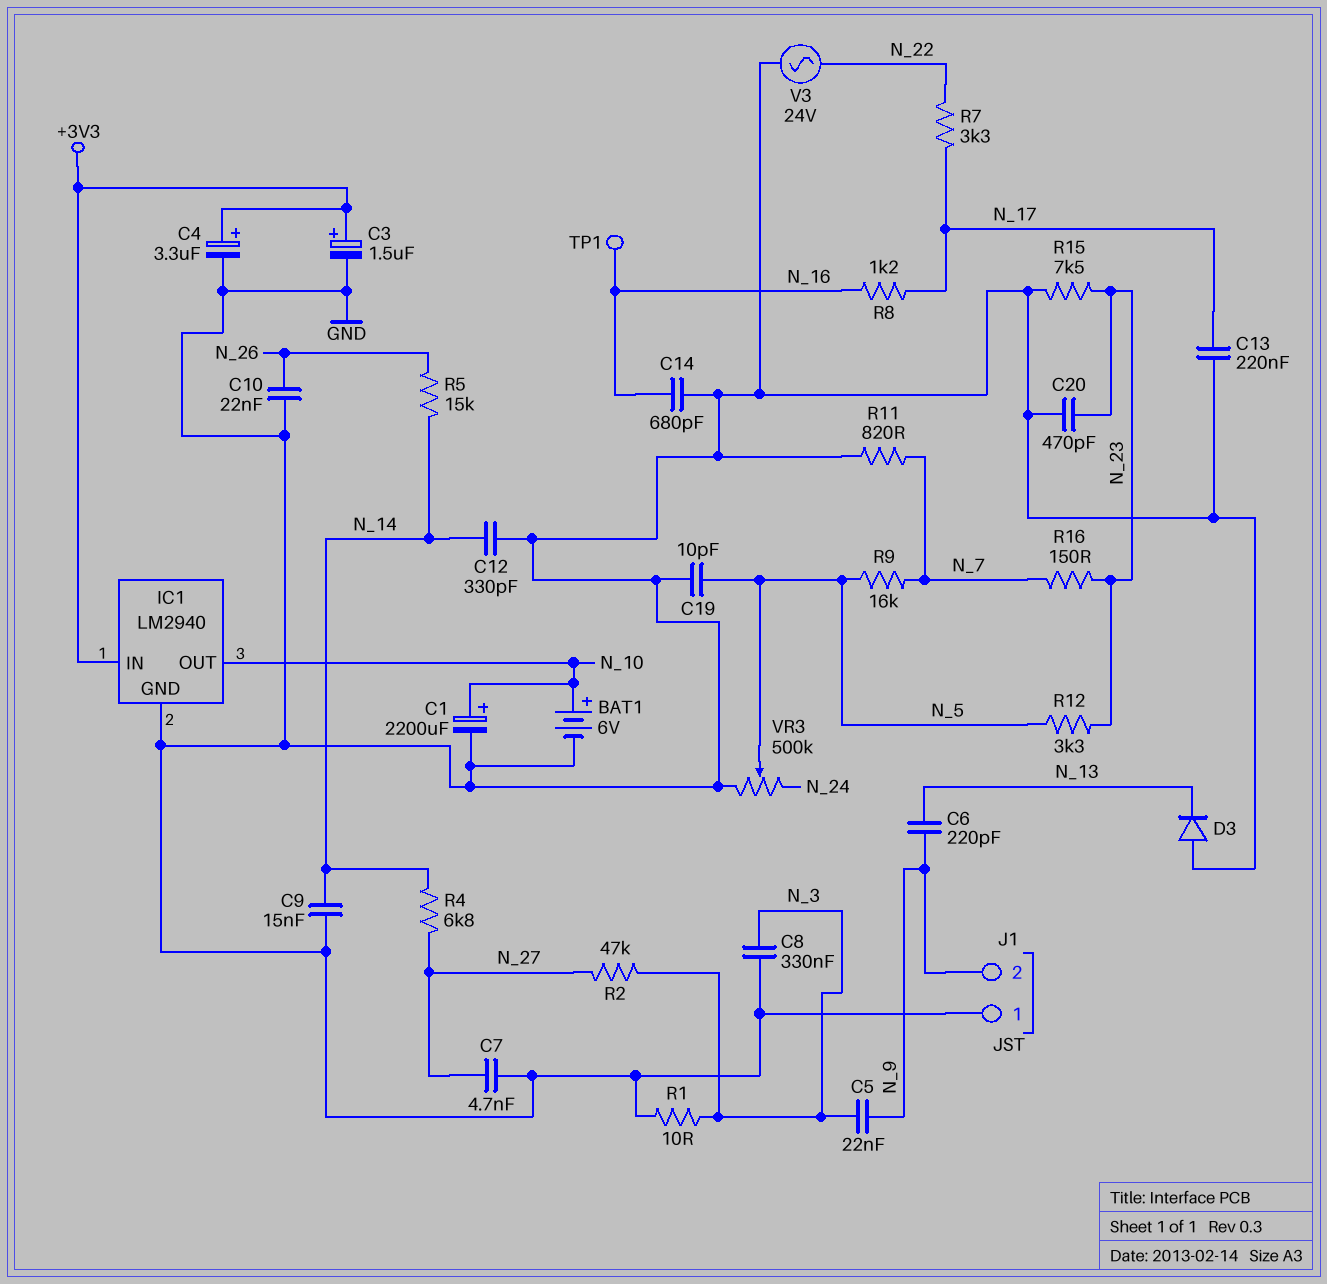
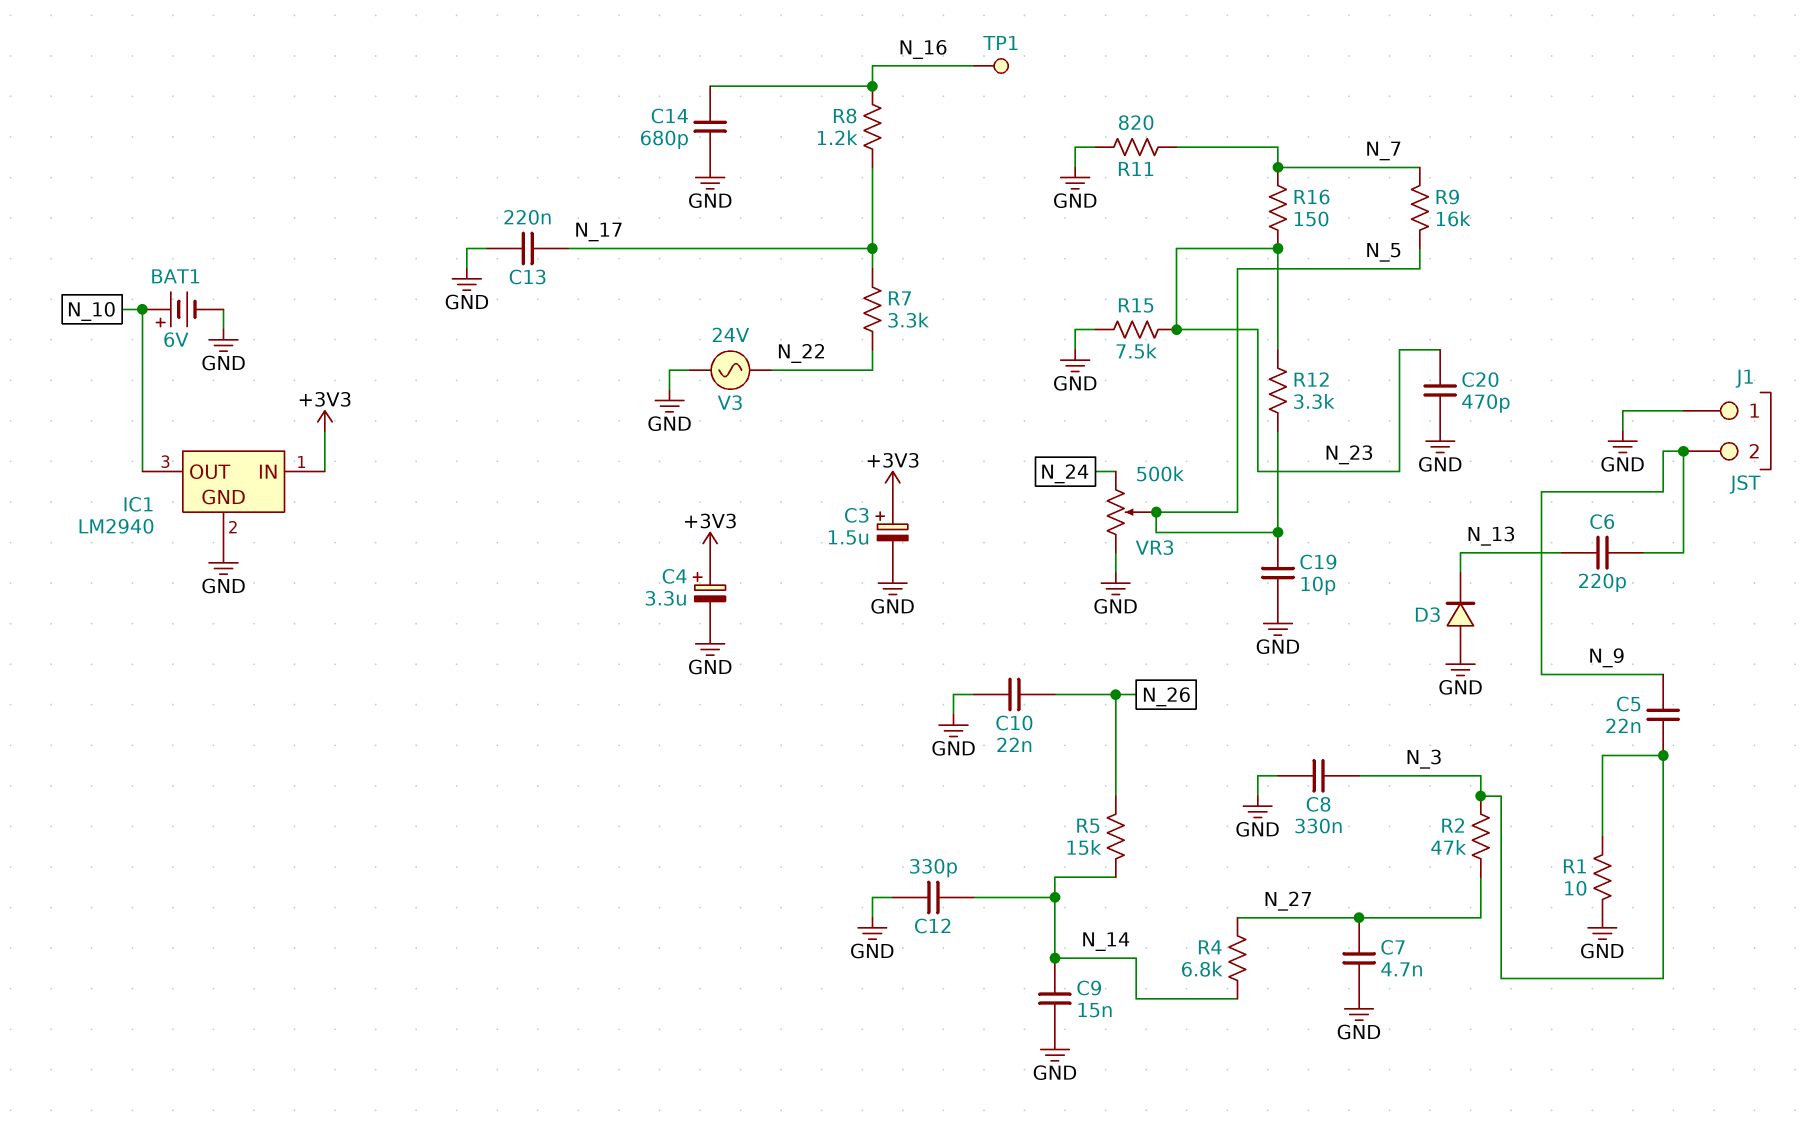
C1: 2200uF (plus N_10, minus GND) -> none

